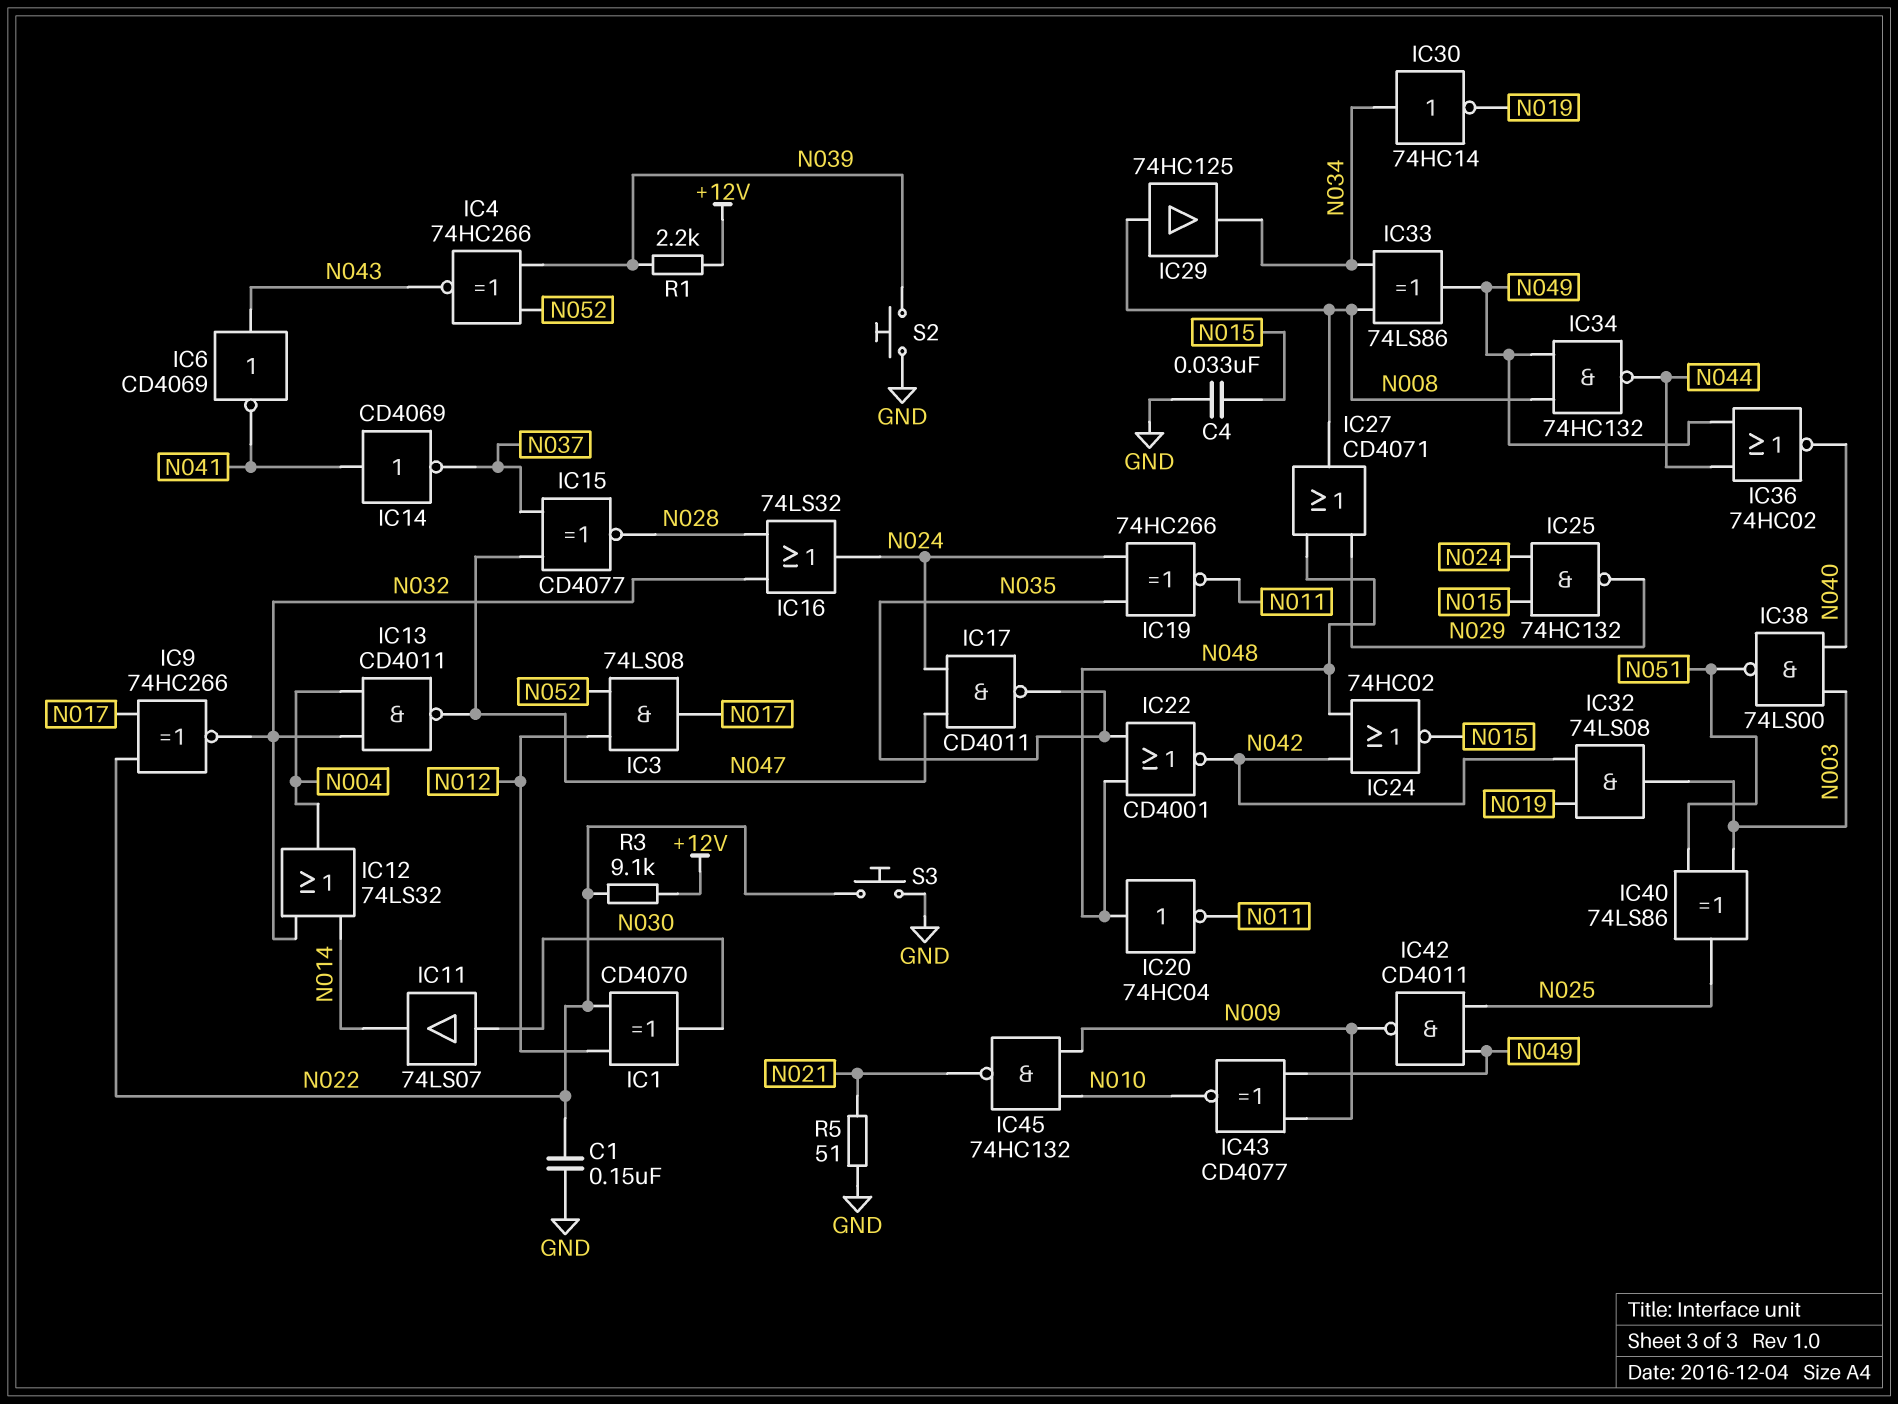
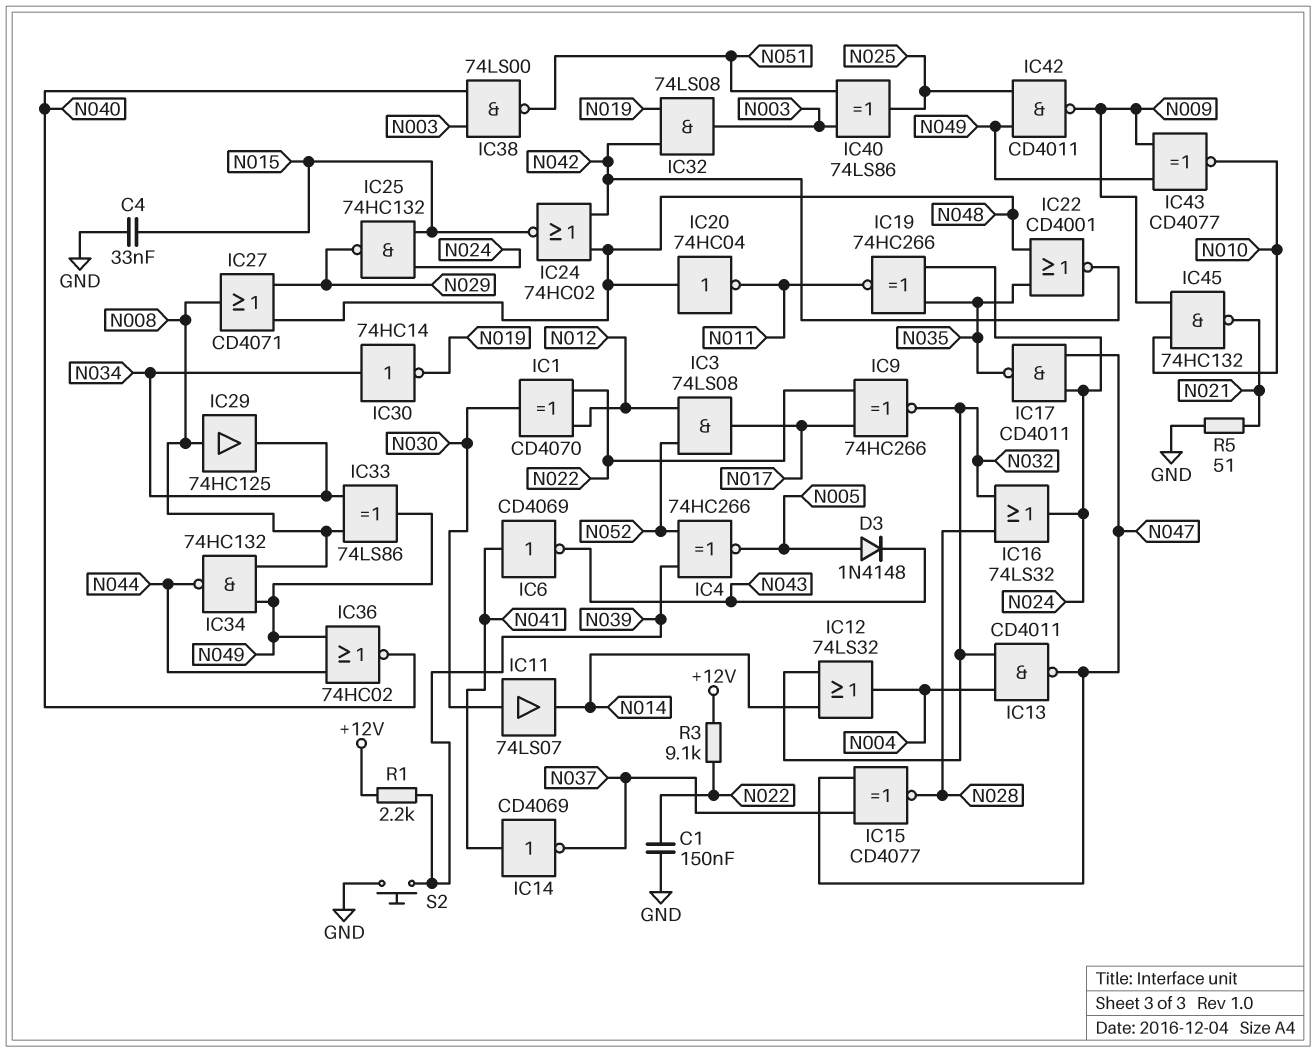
D3: none -> diode 1N4148 (A N005, K N043)
IC4: XNOR 74HC266 (in N039, in N052, out N043) -> XNOR 74HC266 (in N039, in N052, out N005)
IC6: NOT CD4069 (in N043, out N041) -> NOT CD4069 (in N041, out N043)
S3: button (GND, N022) -> none

